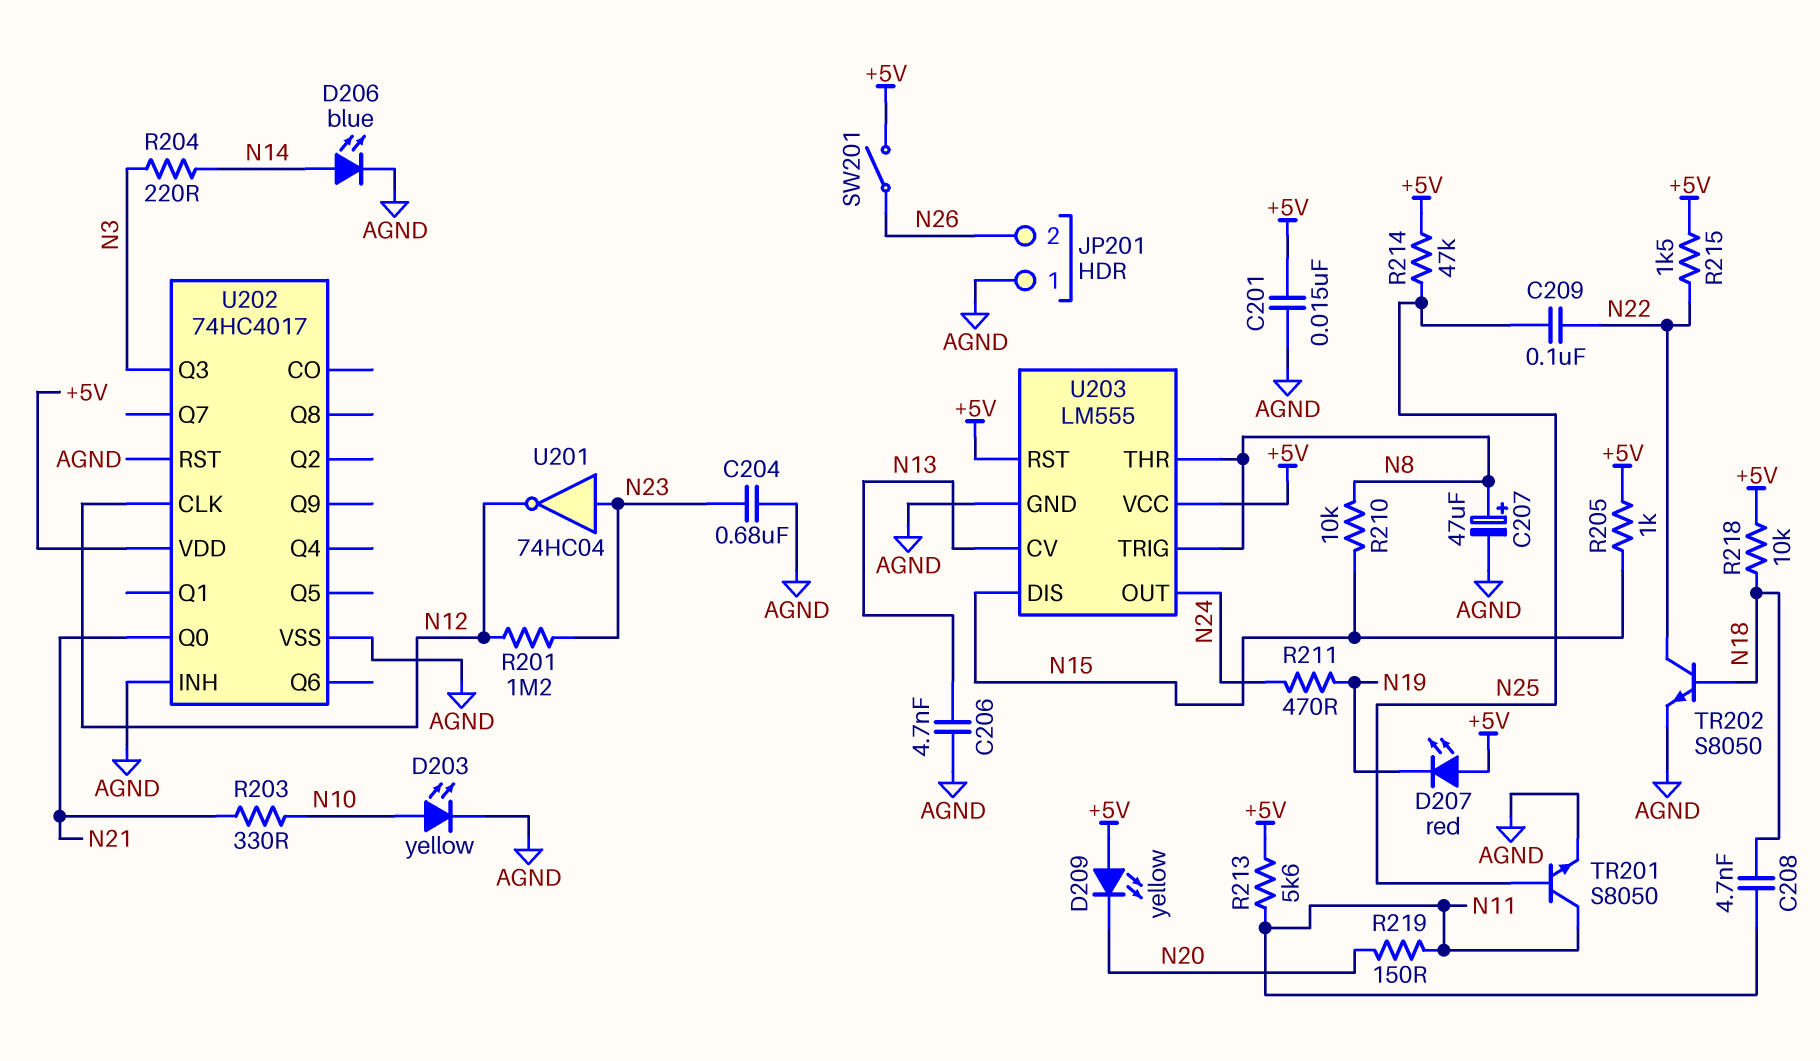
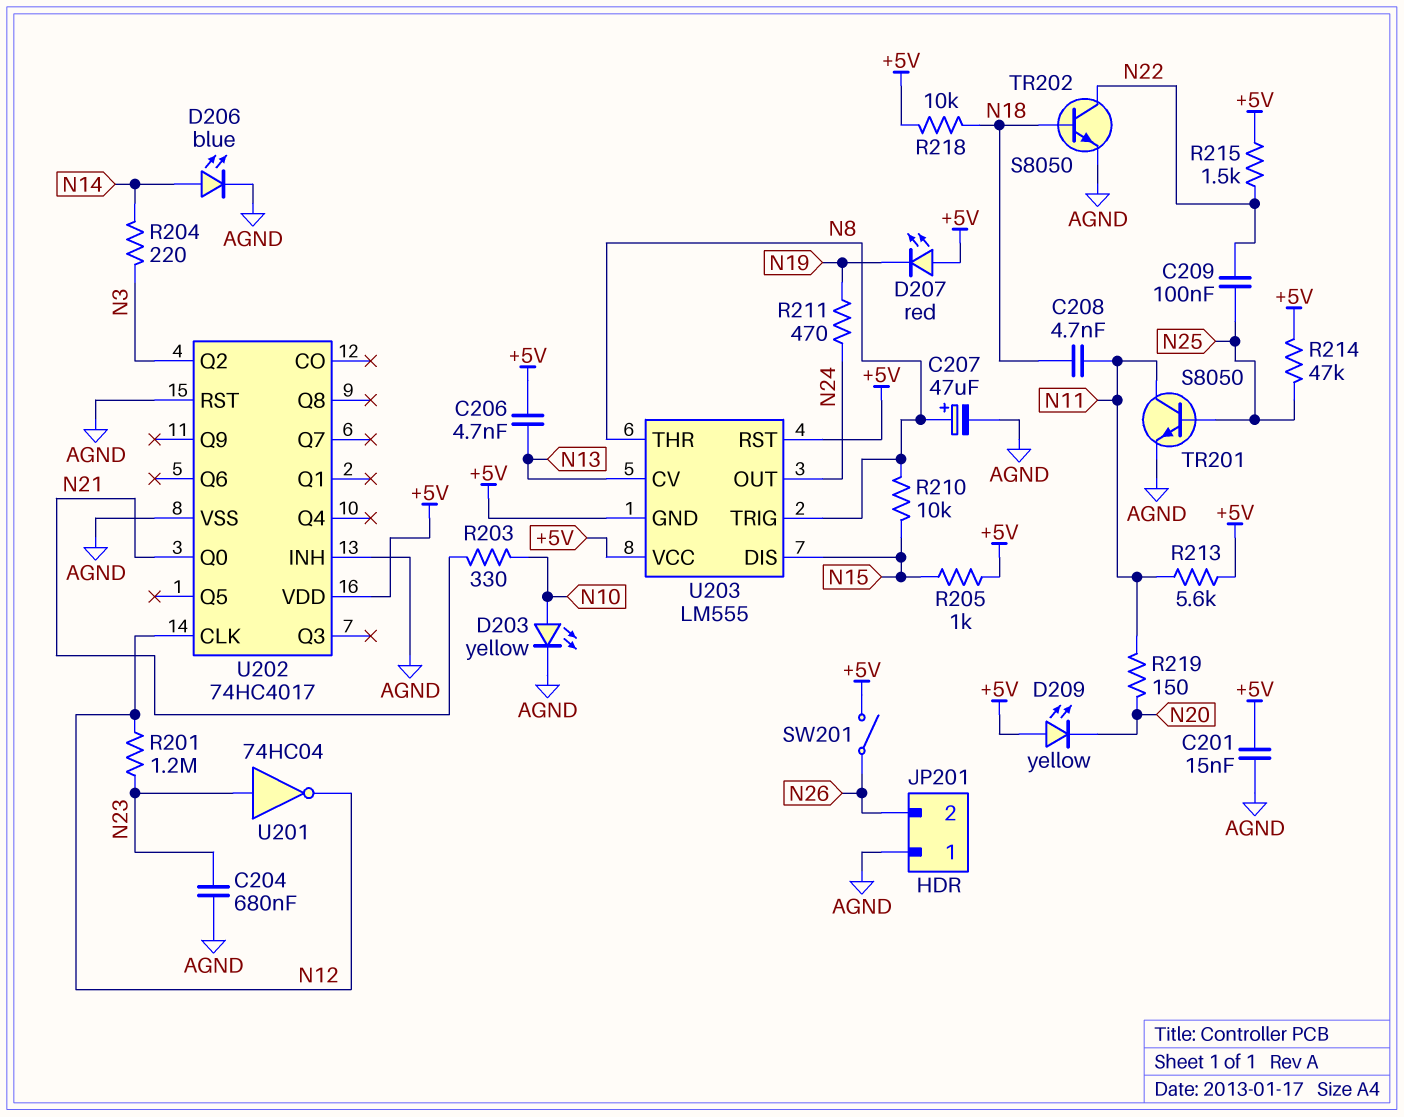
C206: 4.7nF (AGND, N13) -> 4.7nF (+5V, N13)
U202 pin Q2: none -> N3
U202 pin Q3: N3 -> none
U203 pin GND: AGND -> +5V

